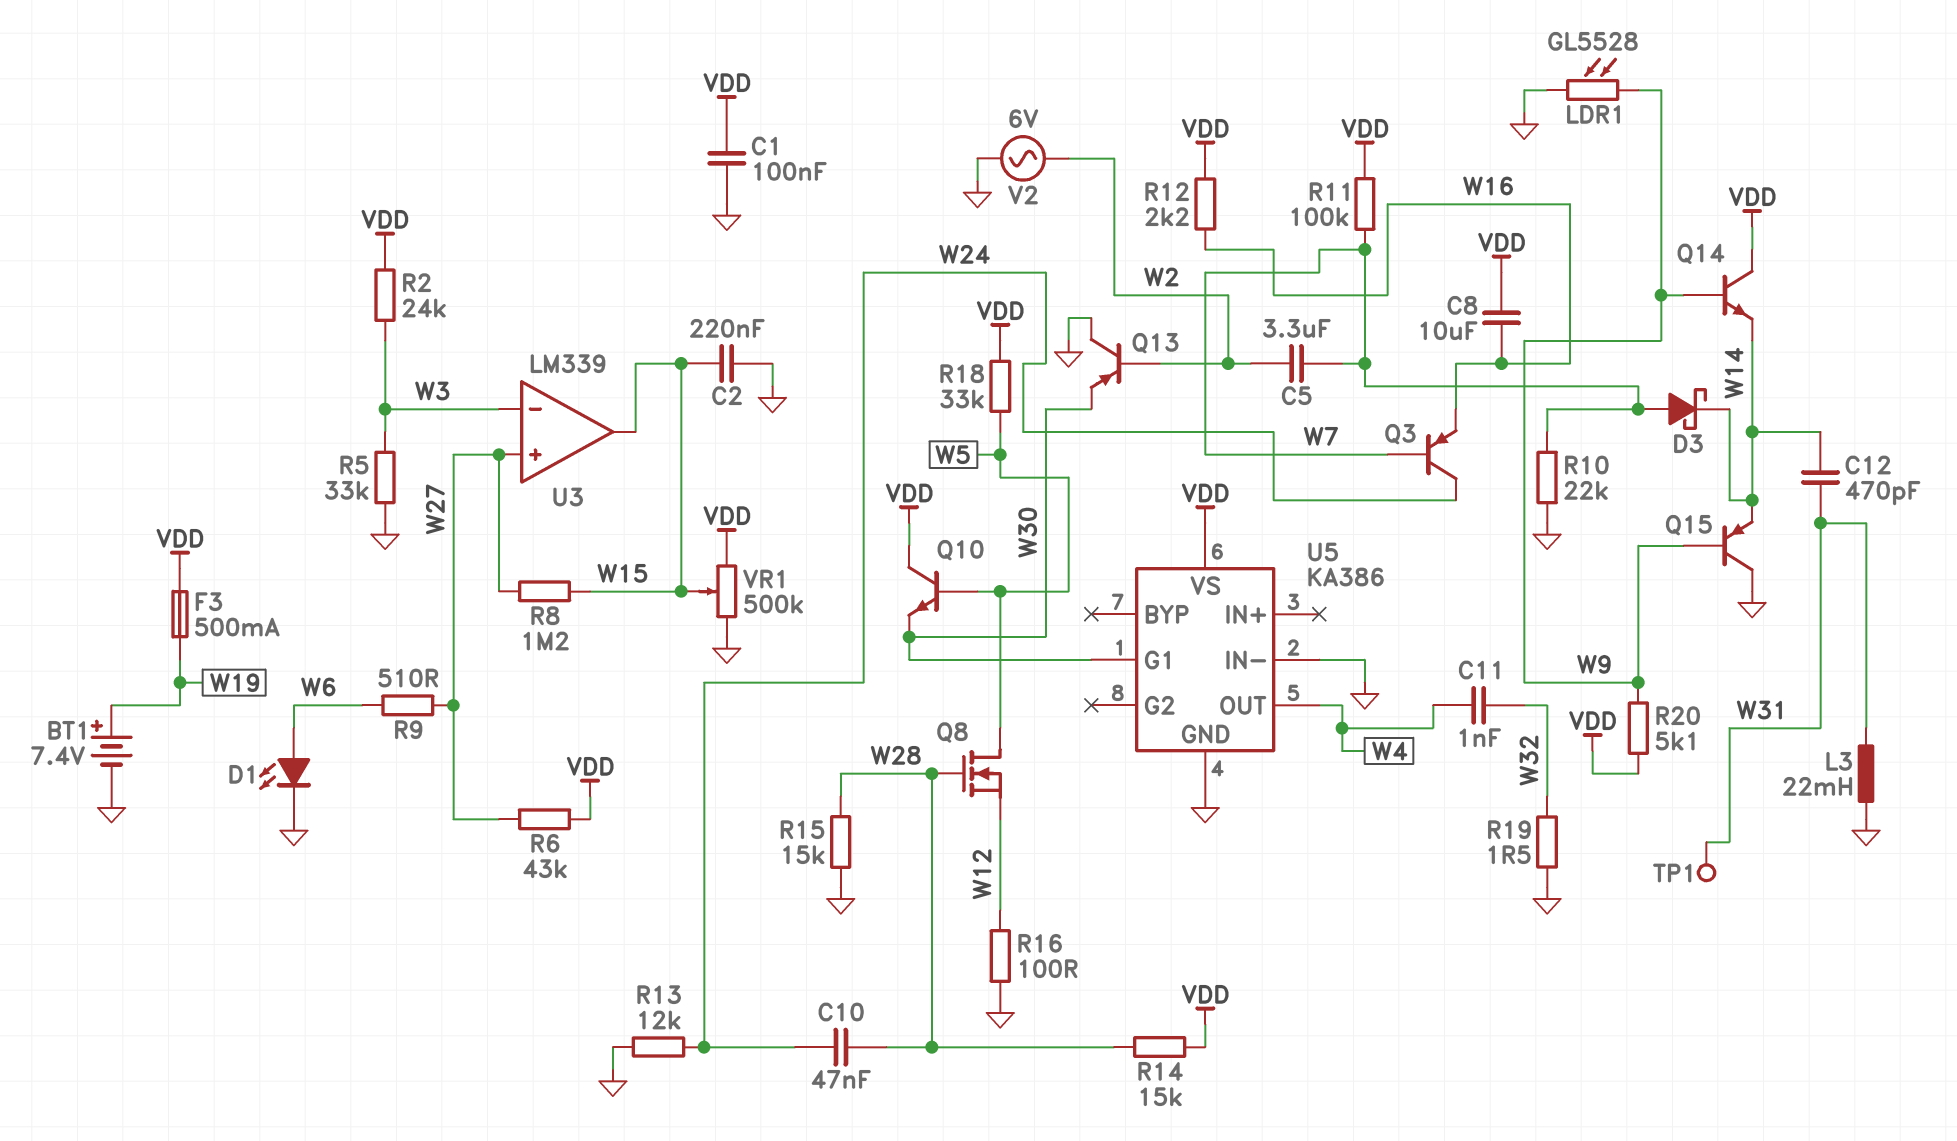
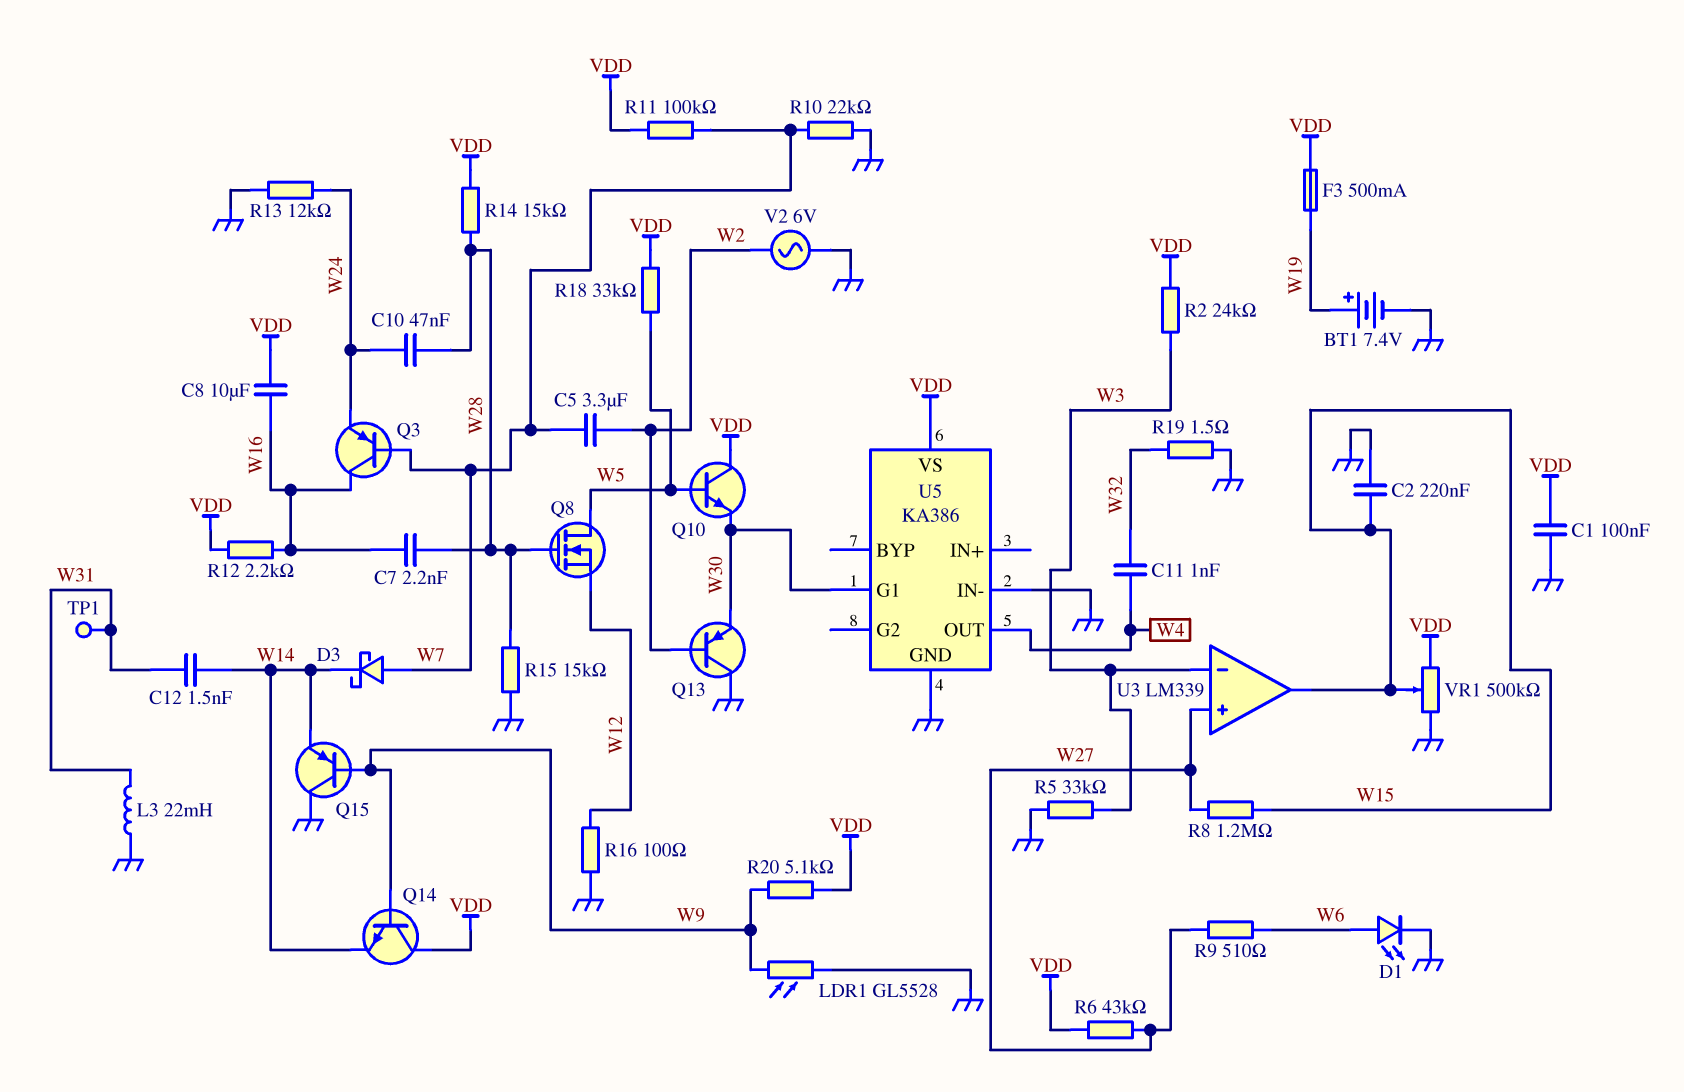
C7: none -> 2.2nF (W16, W28)
C12: 470pF (W14, W31) -> 1.5nF (W14, W31)
Q3: PNP (B W7, C W24, E W16) -> PNP (B W7, C W16, E W24)

